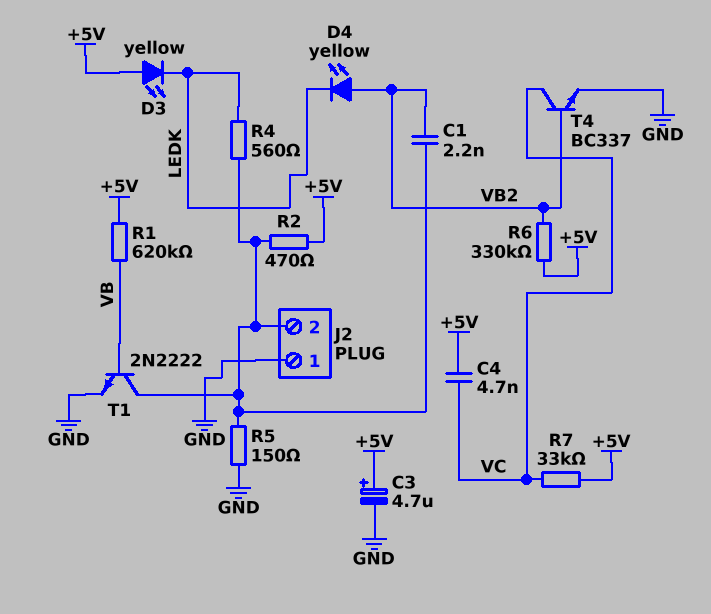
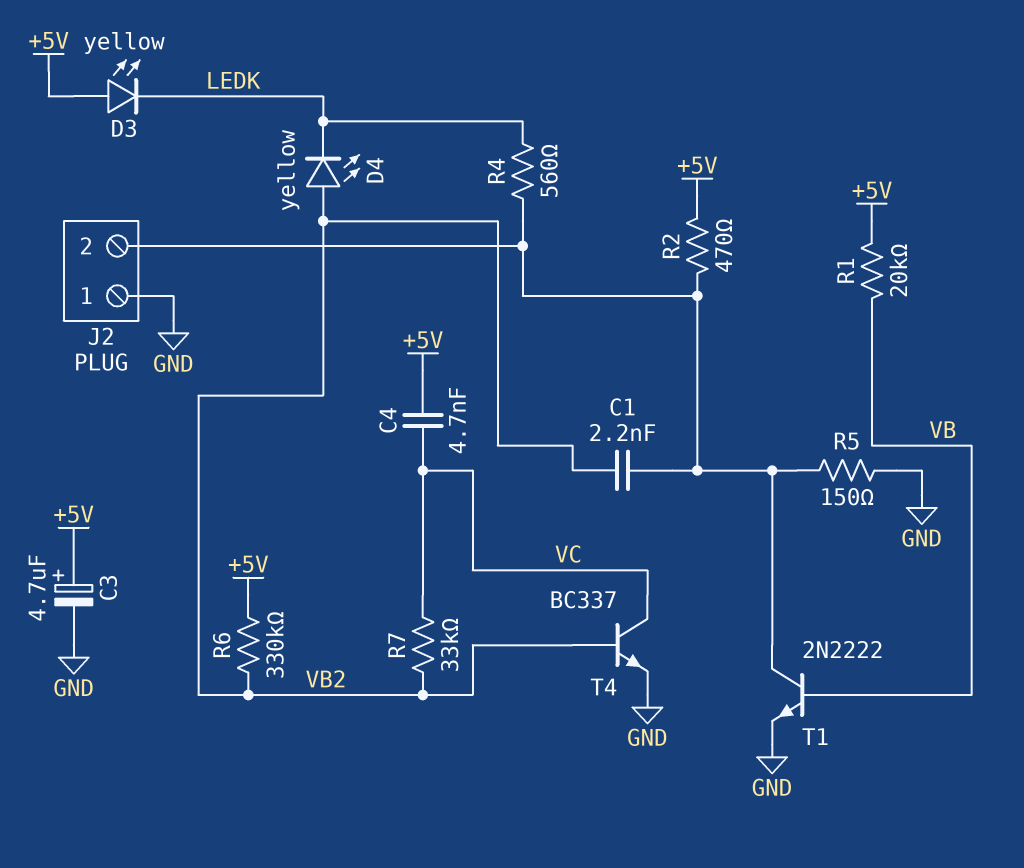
R1: 620k (+5V, VB) -> 20k (+5V, VB)
R7: 33k (+5V, VC) -> 33k (VB2, VC)

